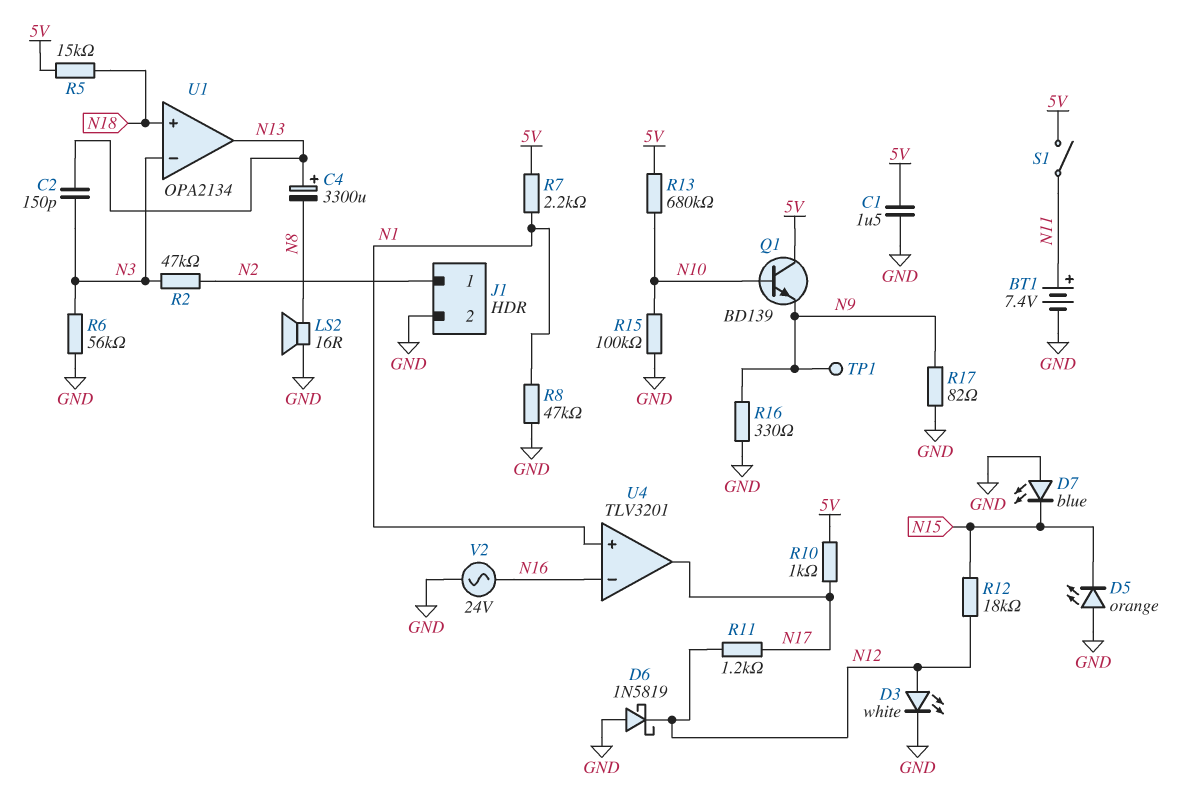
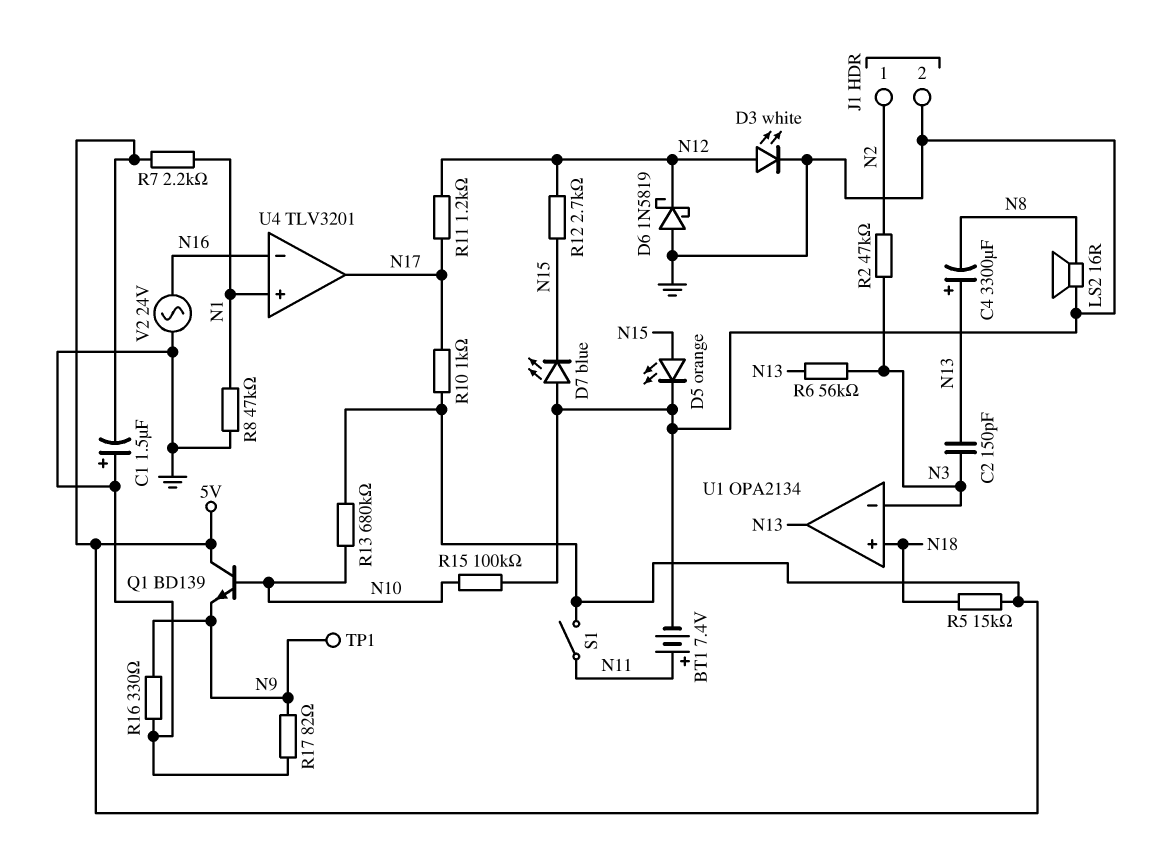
C1: 1.5uF (5V, GND) -> 1.5uF (plus GND, minus 5V)
D5: LED orange (A GND, K N15) -> LED orange (A N15, K GND)
R6: 56k (GND, N3) -> 56k (N3, N13)
R12: 18k (N12, N15) -> 2.7k (N12, N15)

